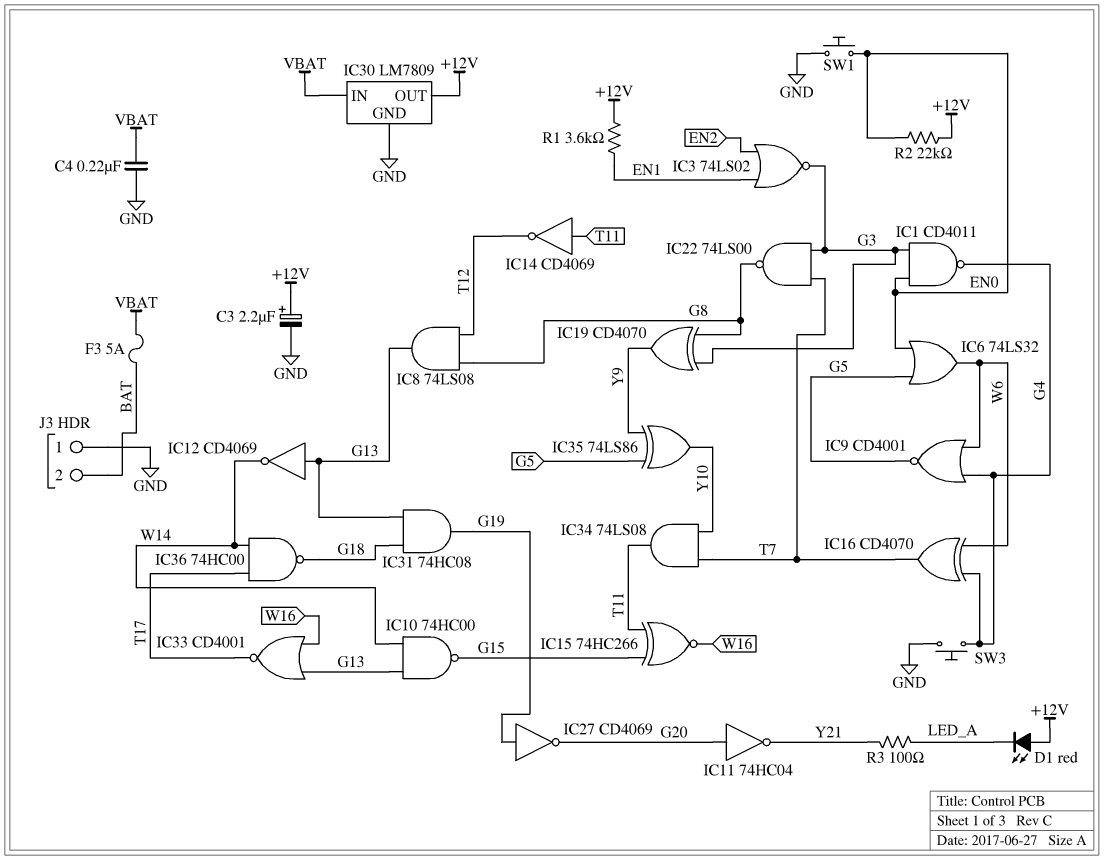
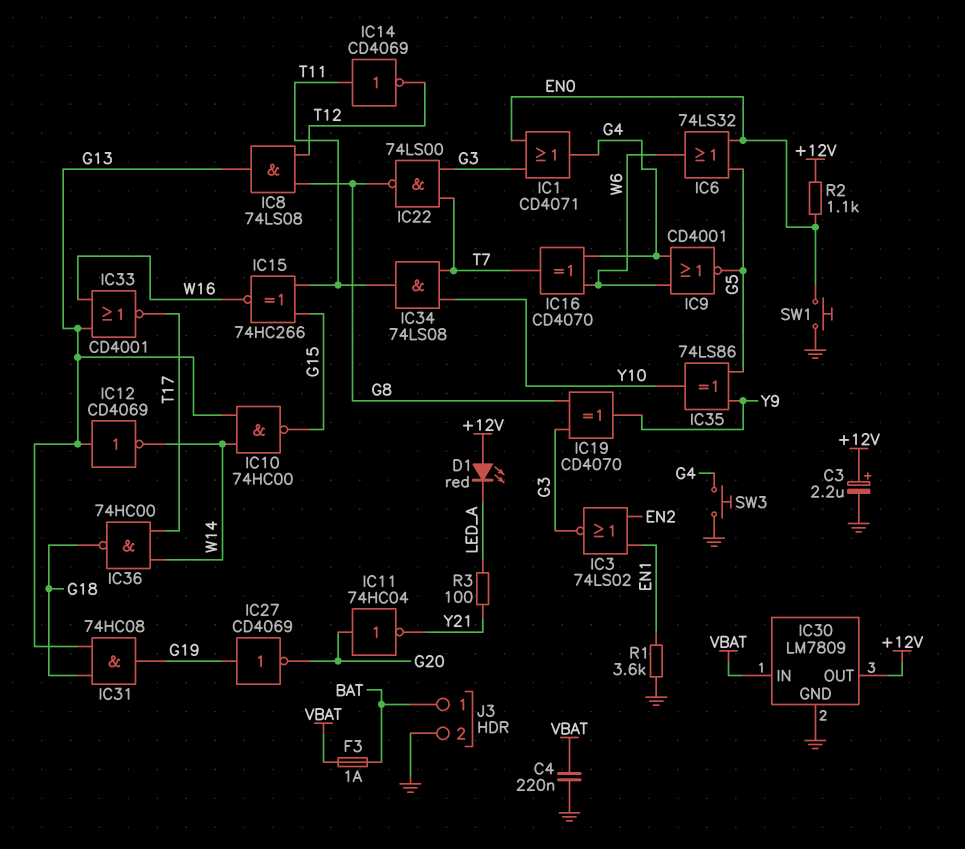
F3: 5A (BAT, VBAT) -> 1A (BAT, VBAT)
IC1: NAND CD4011 (in EN0, in G3, out G4) -> OR CD4071 (in EN0, in G3, out G4)
J3 pin 1: GND -> BAT
J3 pin 2: BAT -> GND
R1: 3.6k (+12V, EN1) -> 3.6k (EN1, GND)
R2: 22k (+12V, EN0) -> 1.1k (+12V, EN0)

